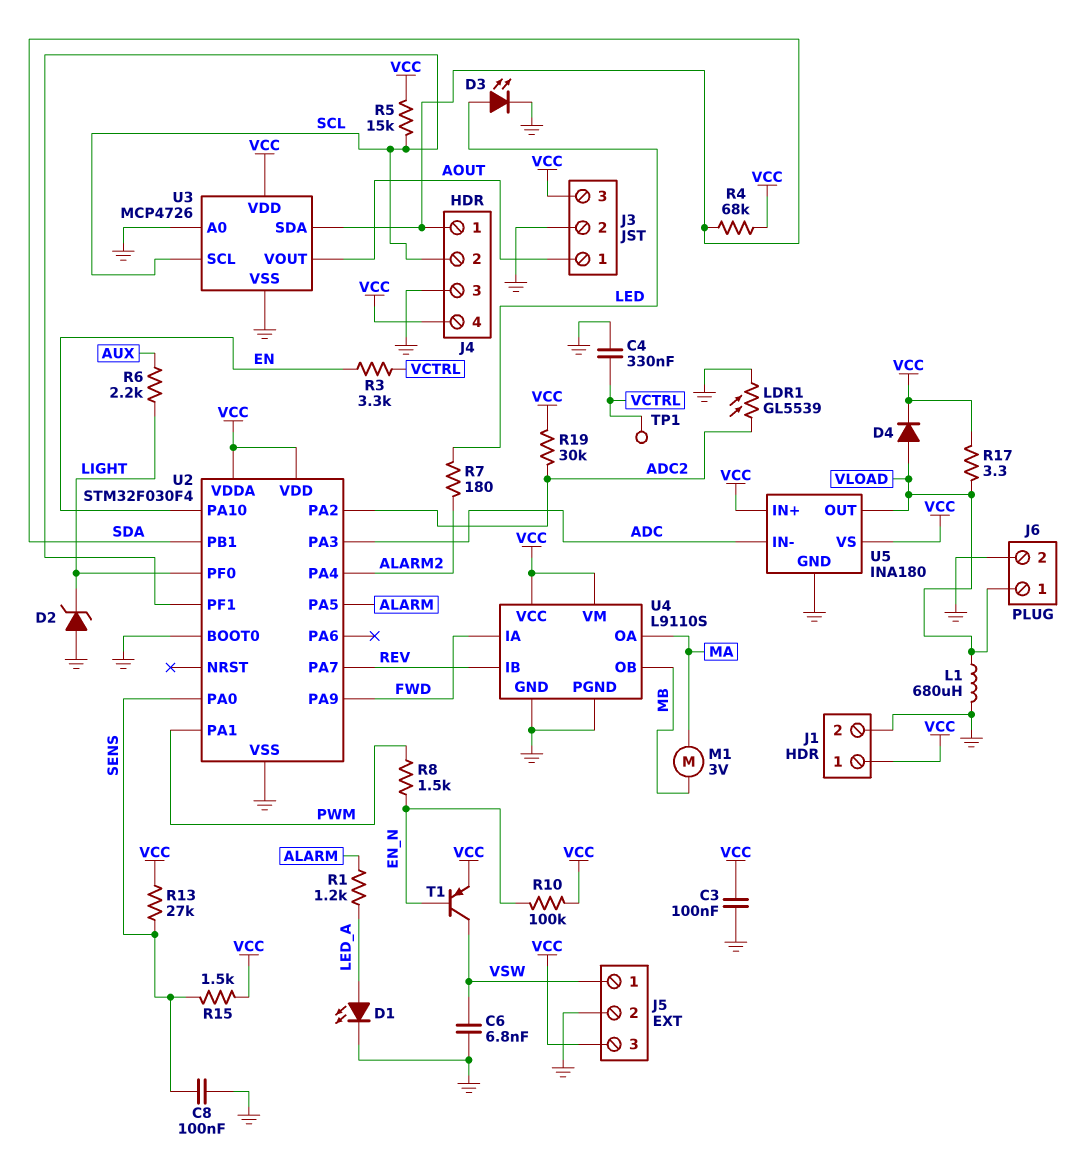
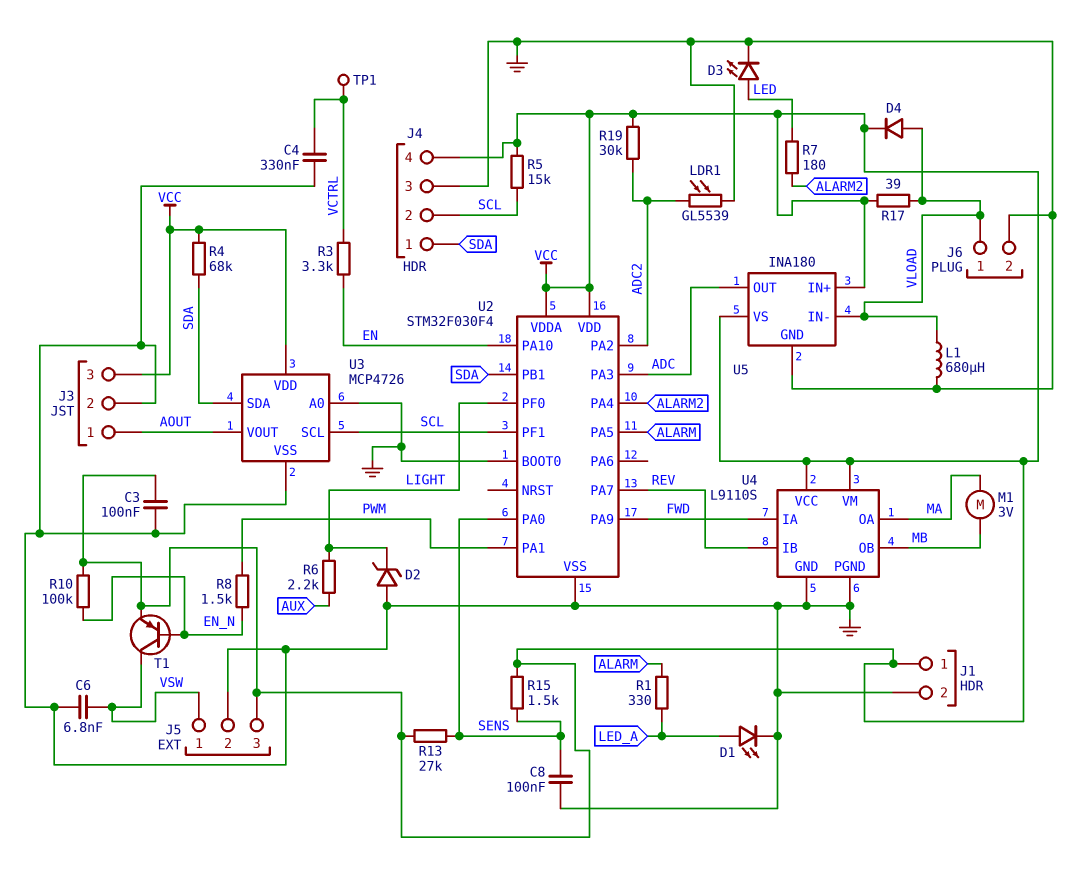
R1: 1.2k (ALARM, LED_A) -> 330 (ALARM, LED_A)
R17: 3.3 (VCC, VLOAD) -> 39 (VCC, VLOAD)
U5 pin IN-: ADC -> VLOAD
U5 pin OUT: VLOAD -> ADC

